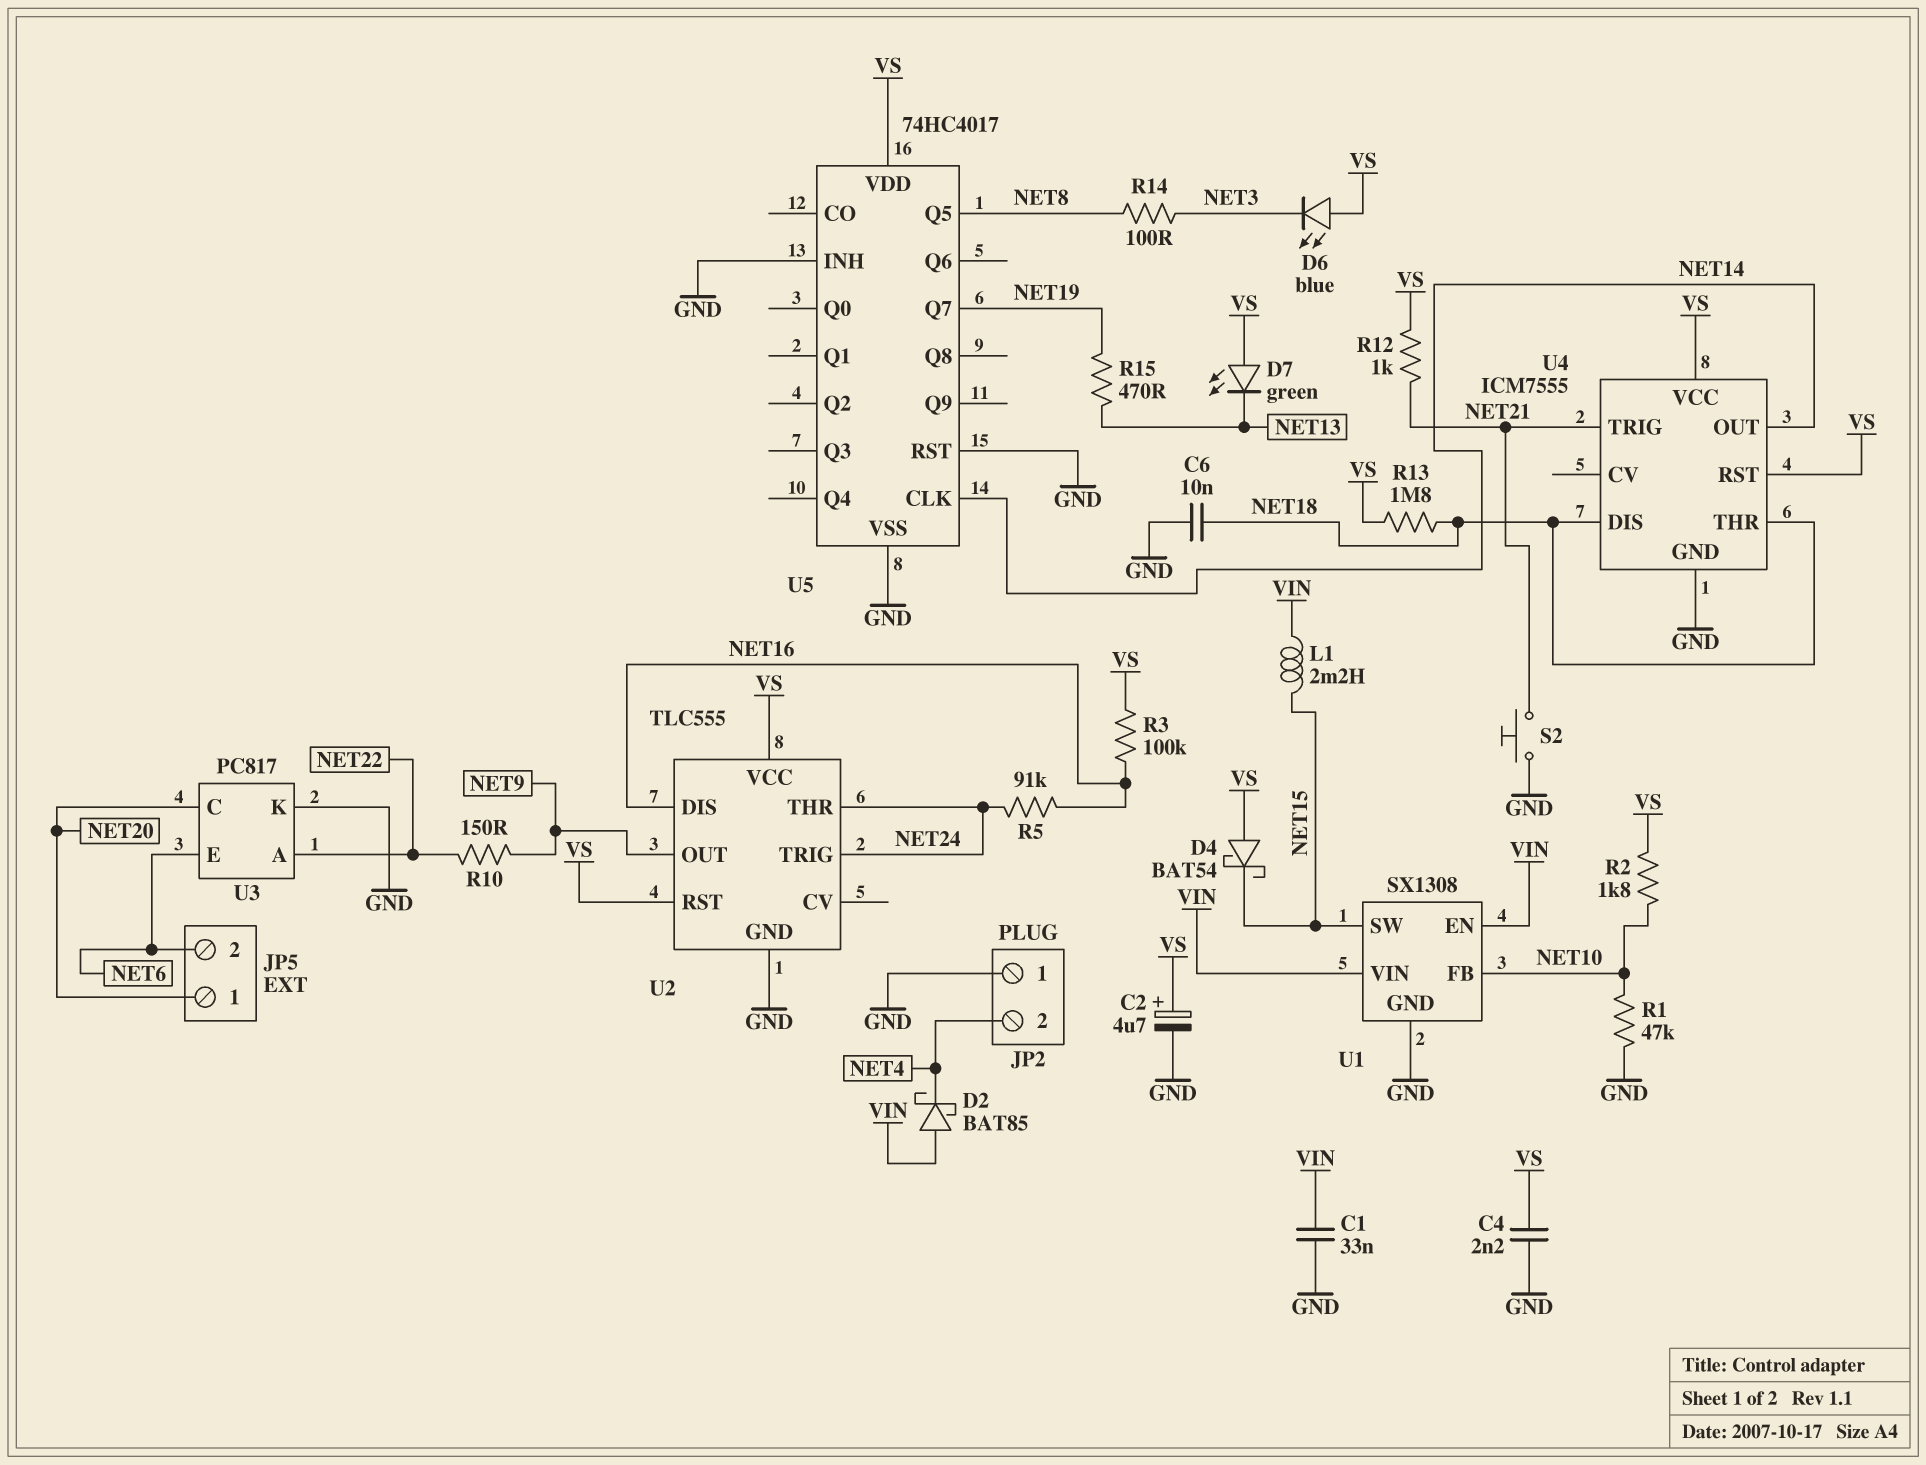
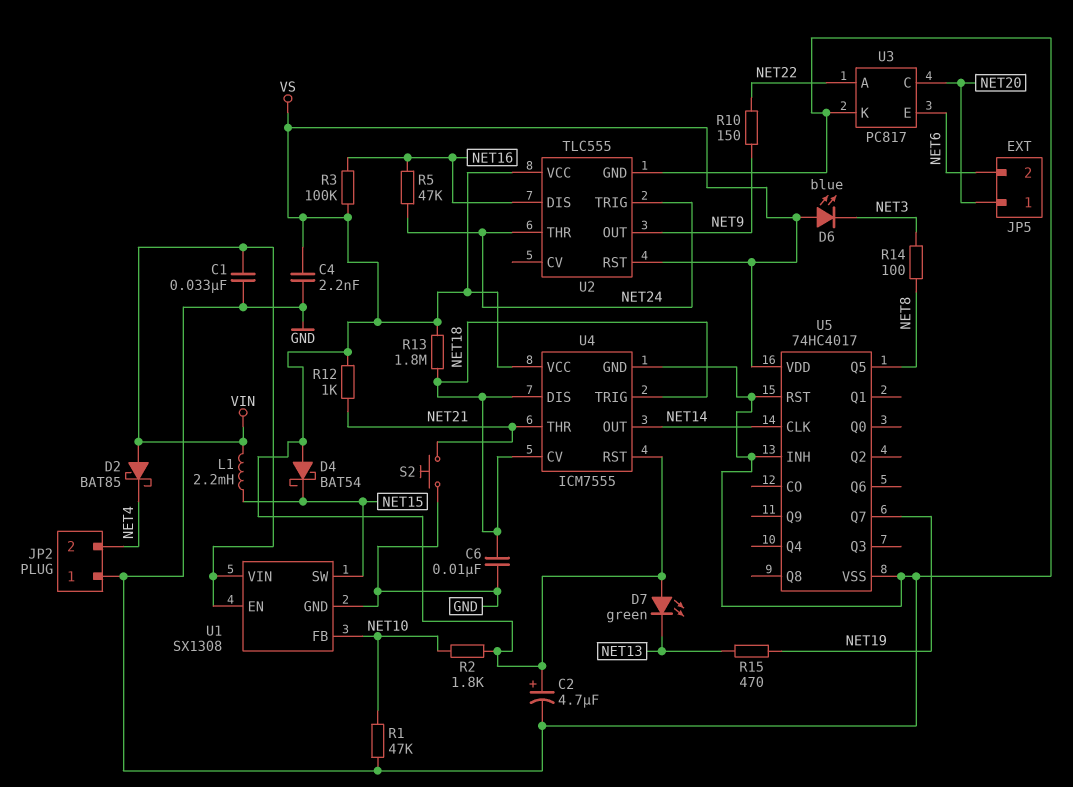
R5: 91k (NET16, NET24) -> 47k (NET16, NET24)
U4 pin CV: none -> NET18
U4 pin THR: NET18 -> NET21
U4 pin TRIG: NET21 -> NET18

